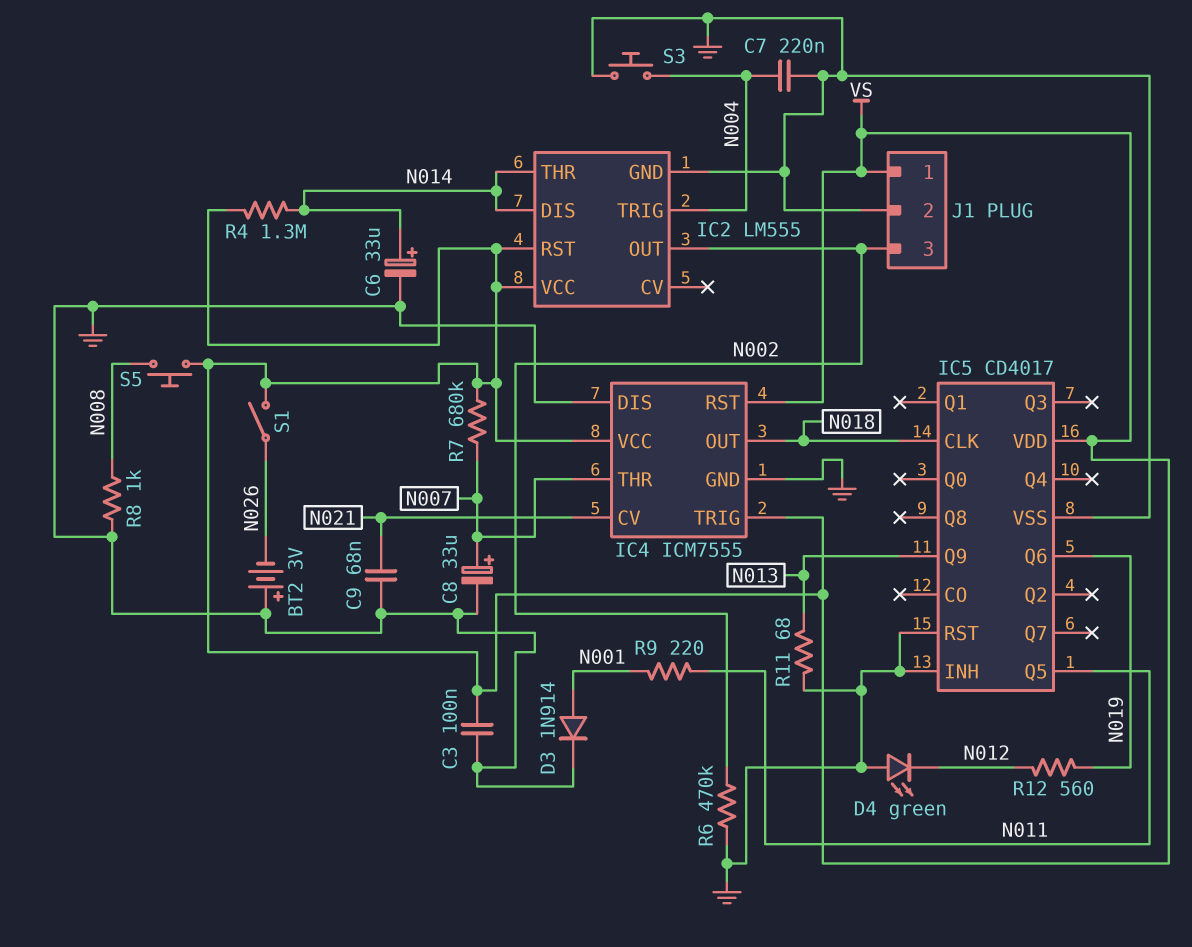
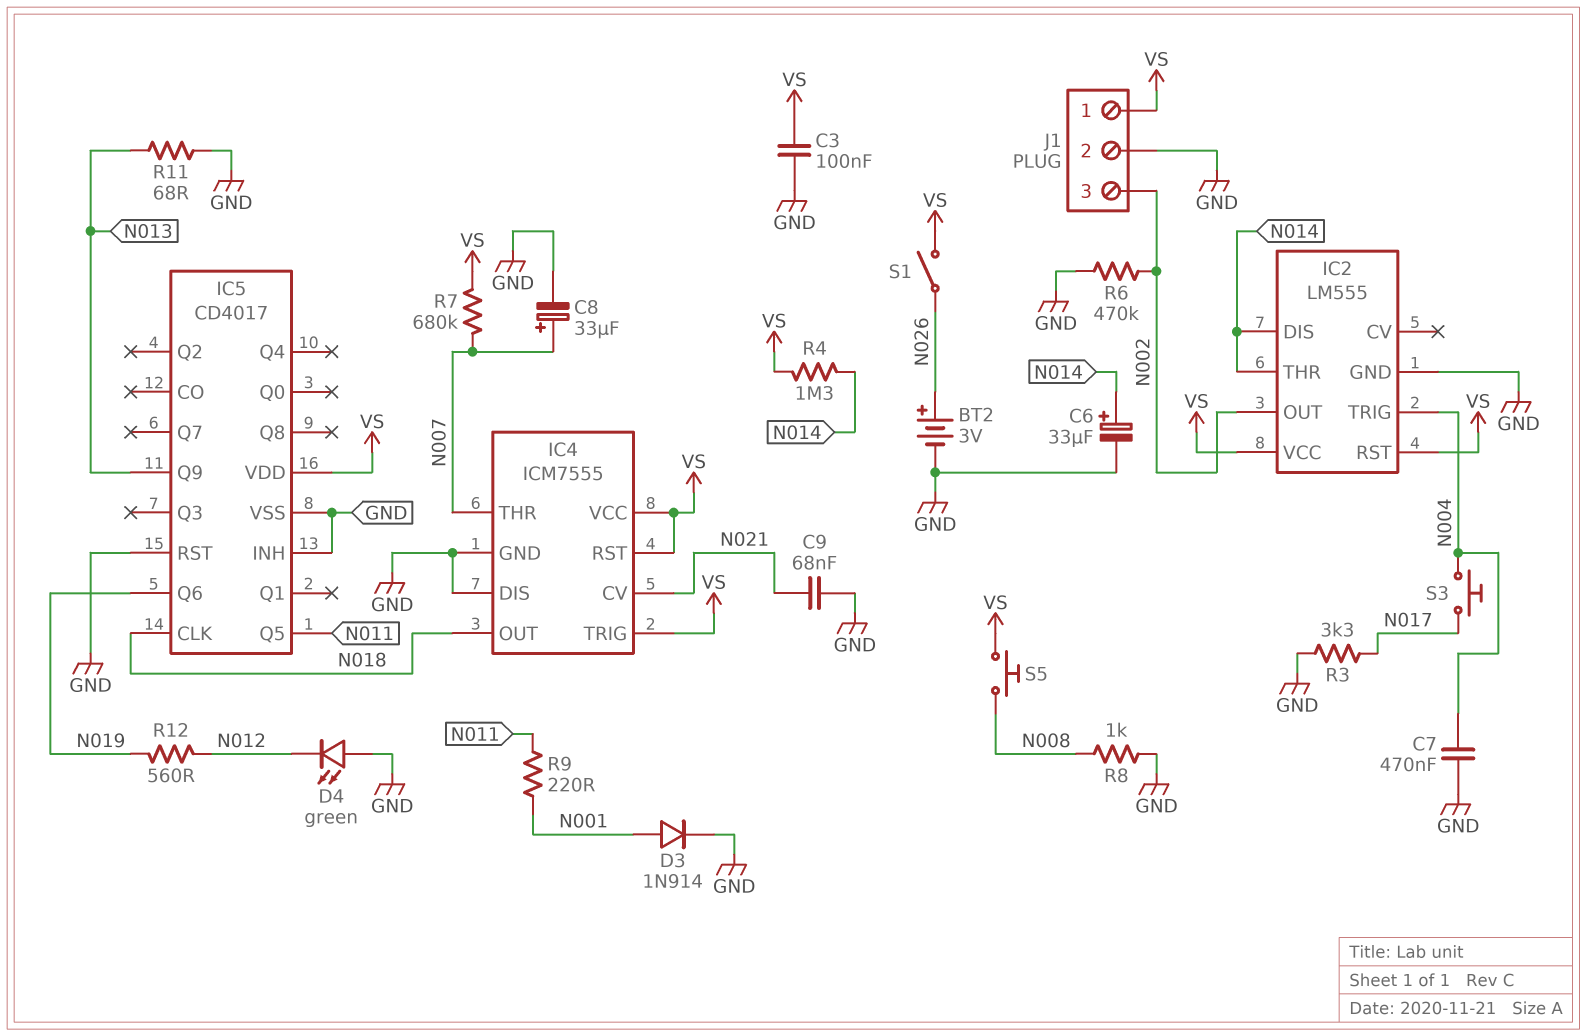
BT2: 3V (plus GND, minus N026) -> 3V (plus N026, minus GND)
C7: 220nF (GND, N004) -> 470nF (GND, N004)
R3: none -> 3.3k (GND, N017)
S3: button (GND, N004) -> button (N004, N017)

